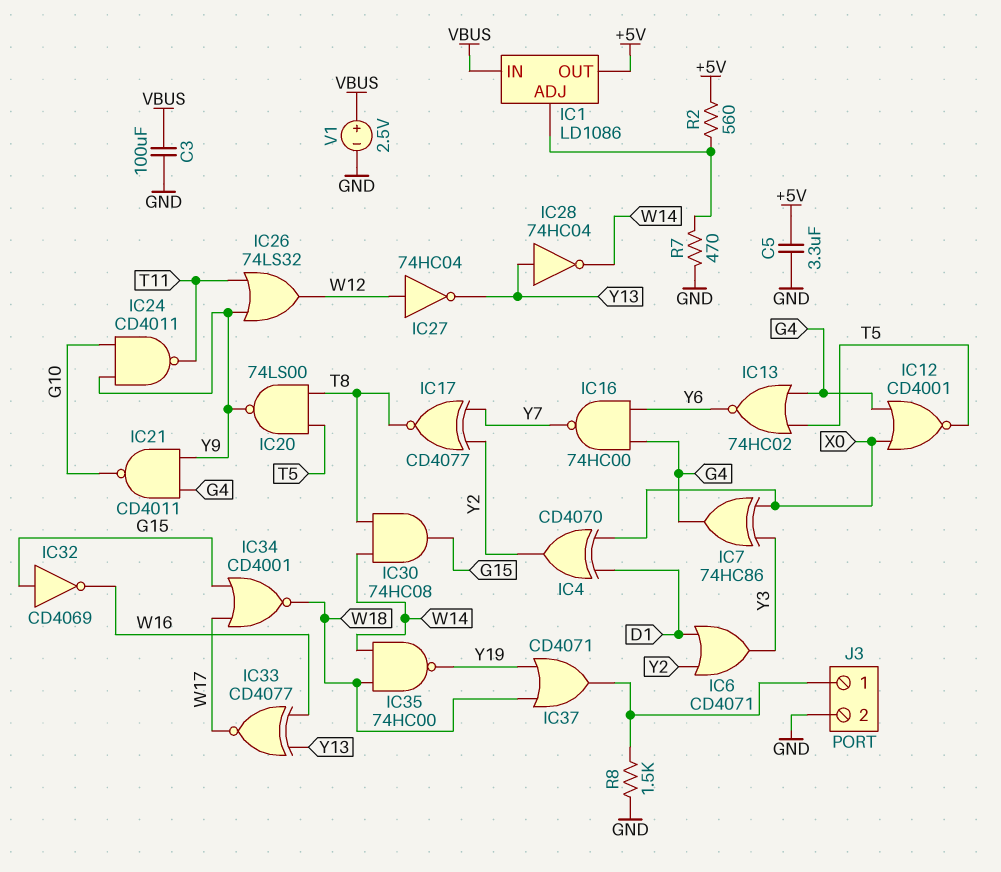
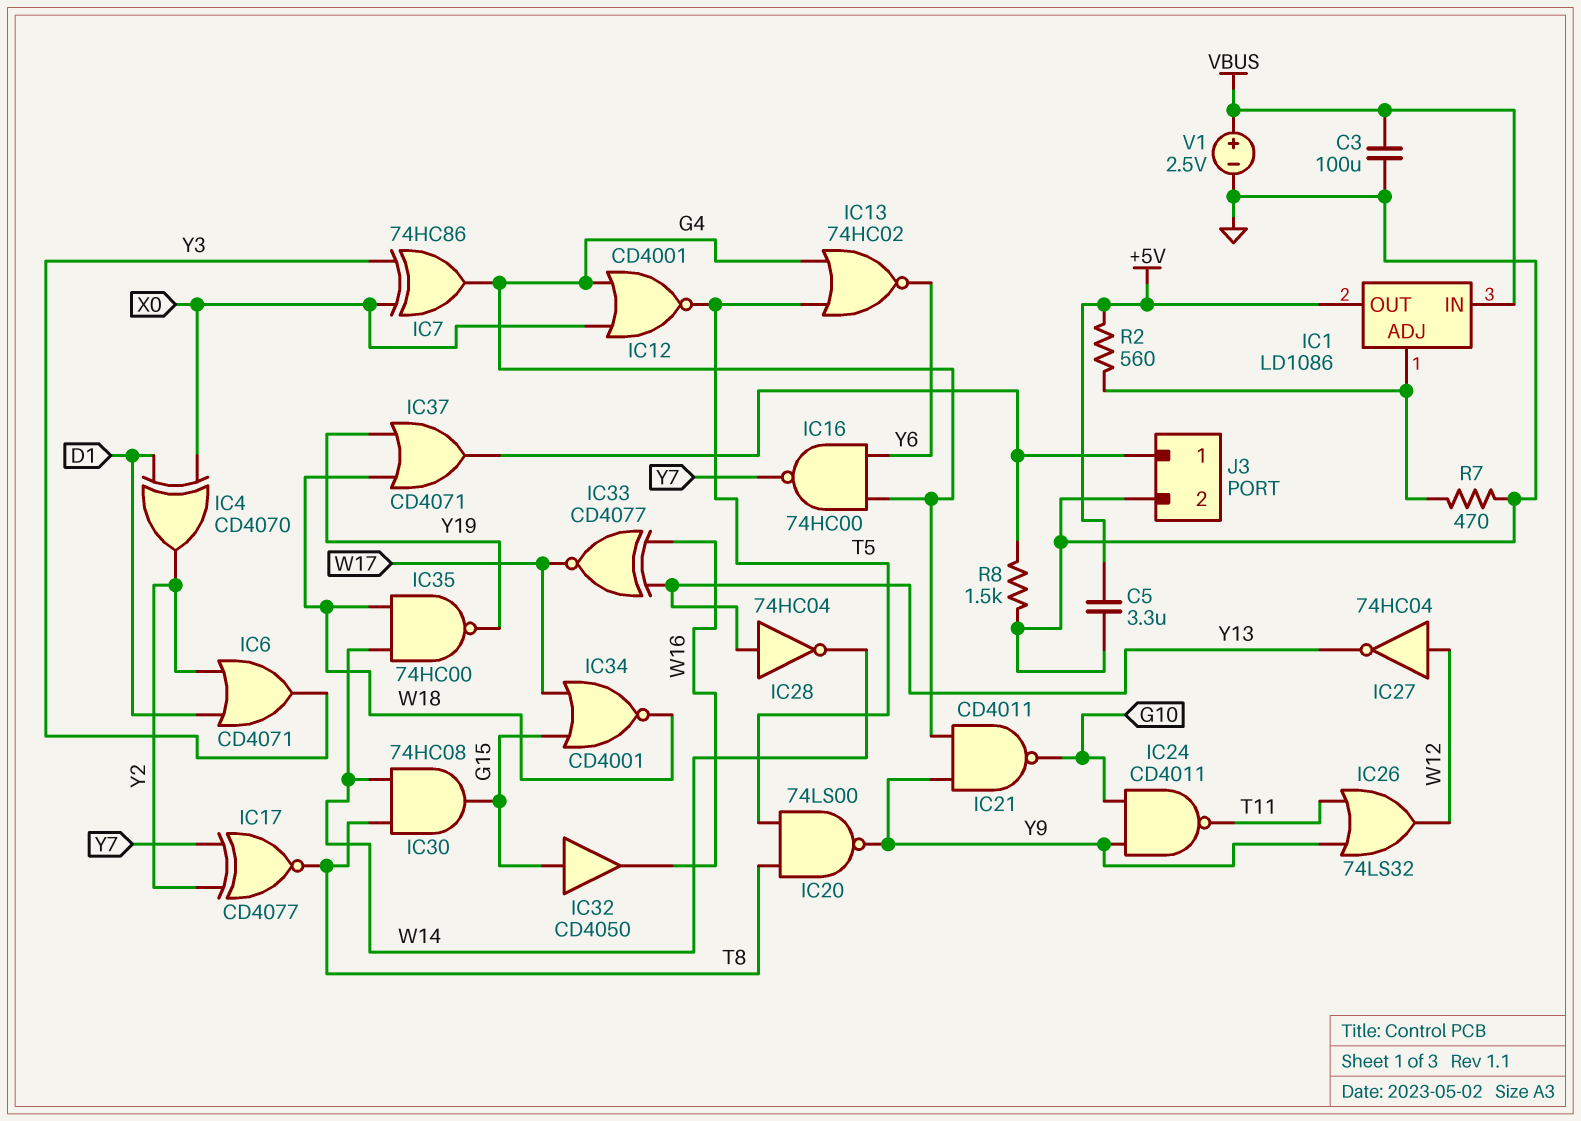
IC32: NOT CD4069 (in G15, out W16) -> buffer CD4050 (in G15, out W16)

